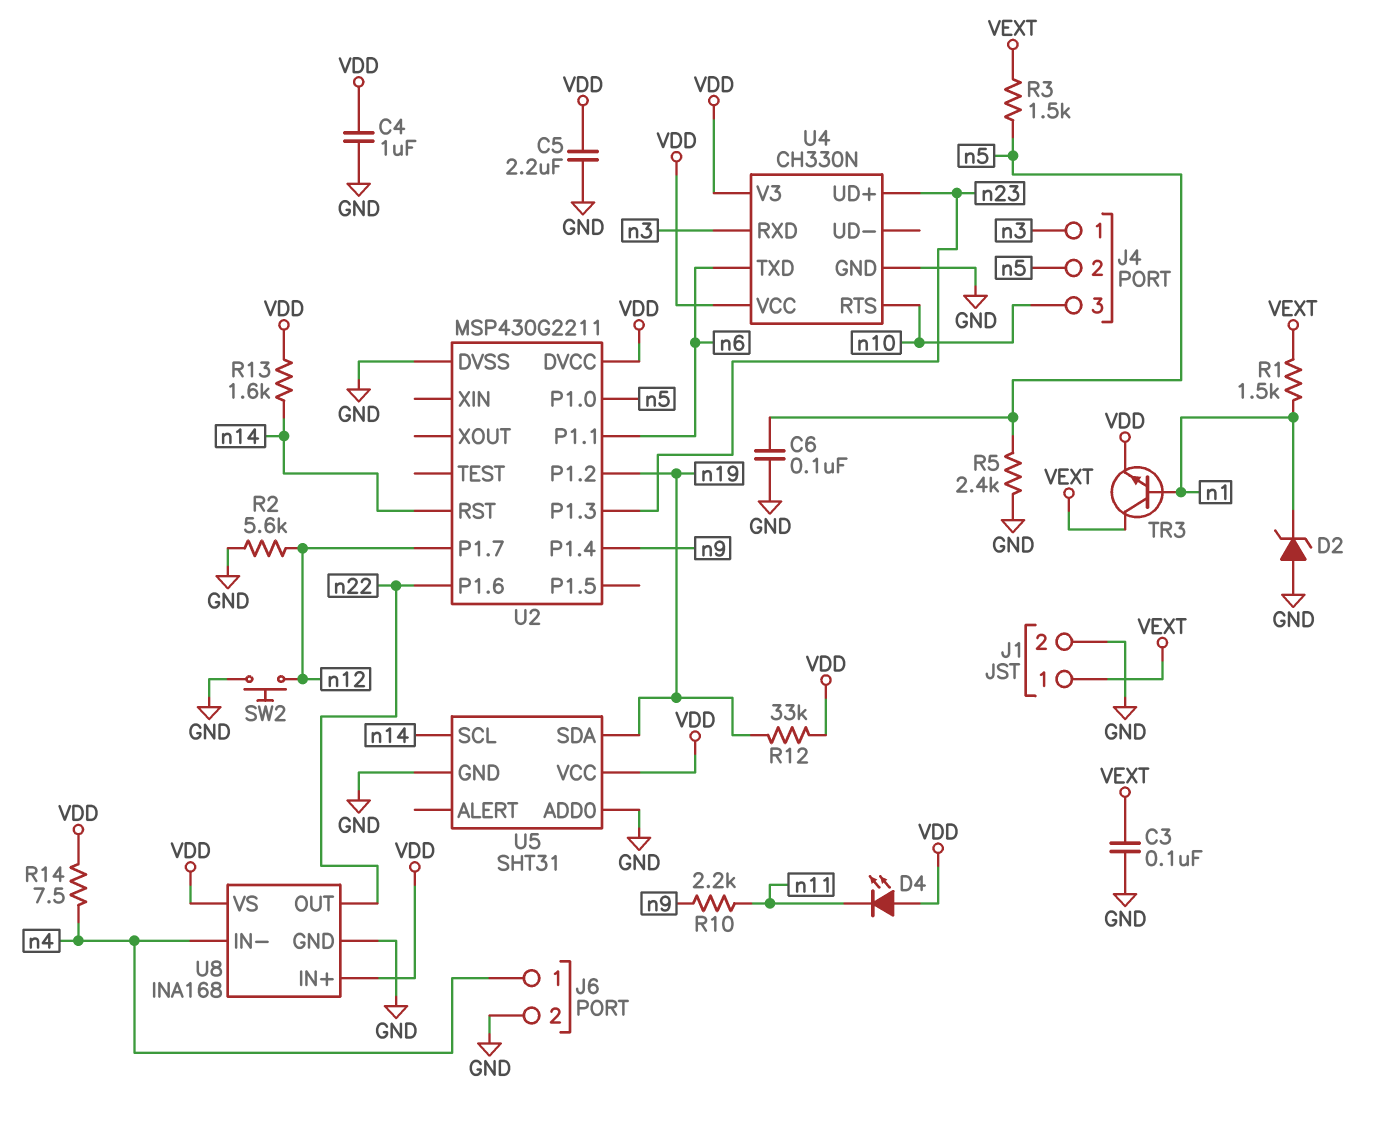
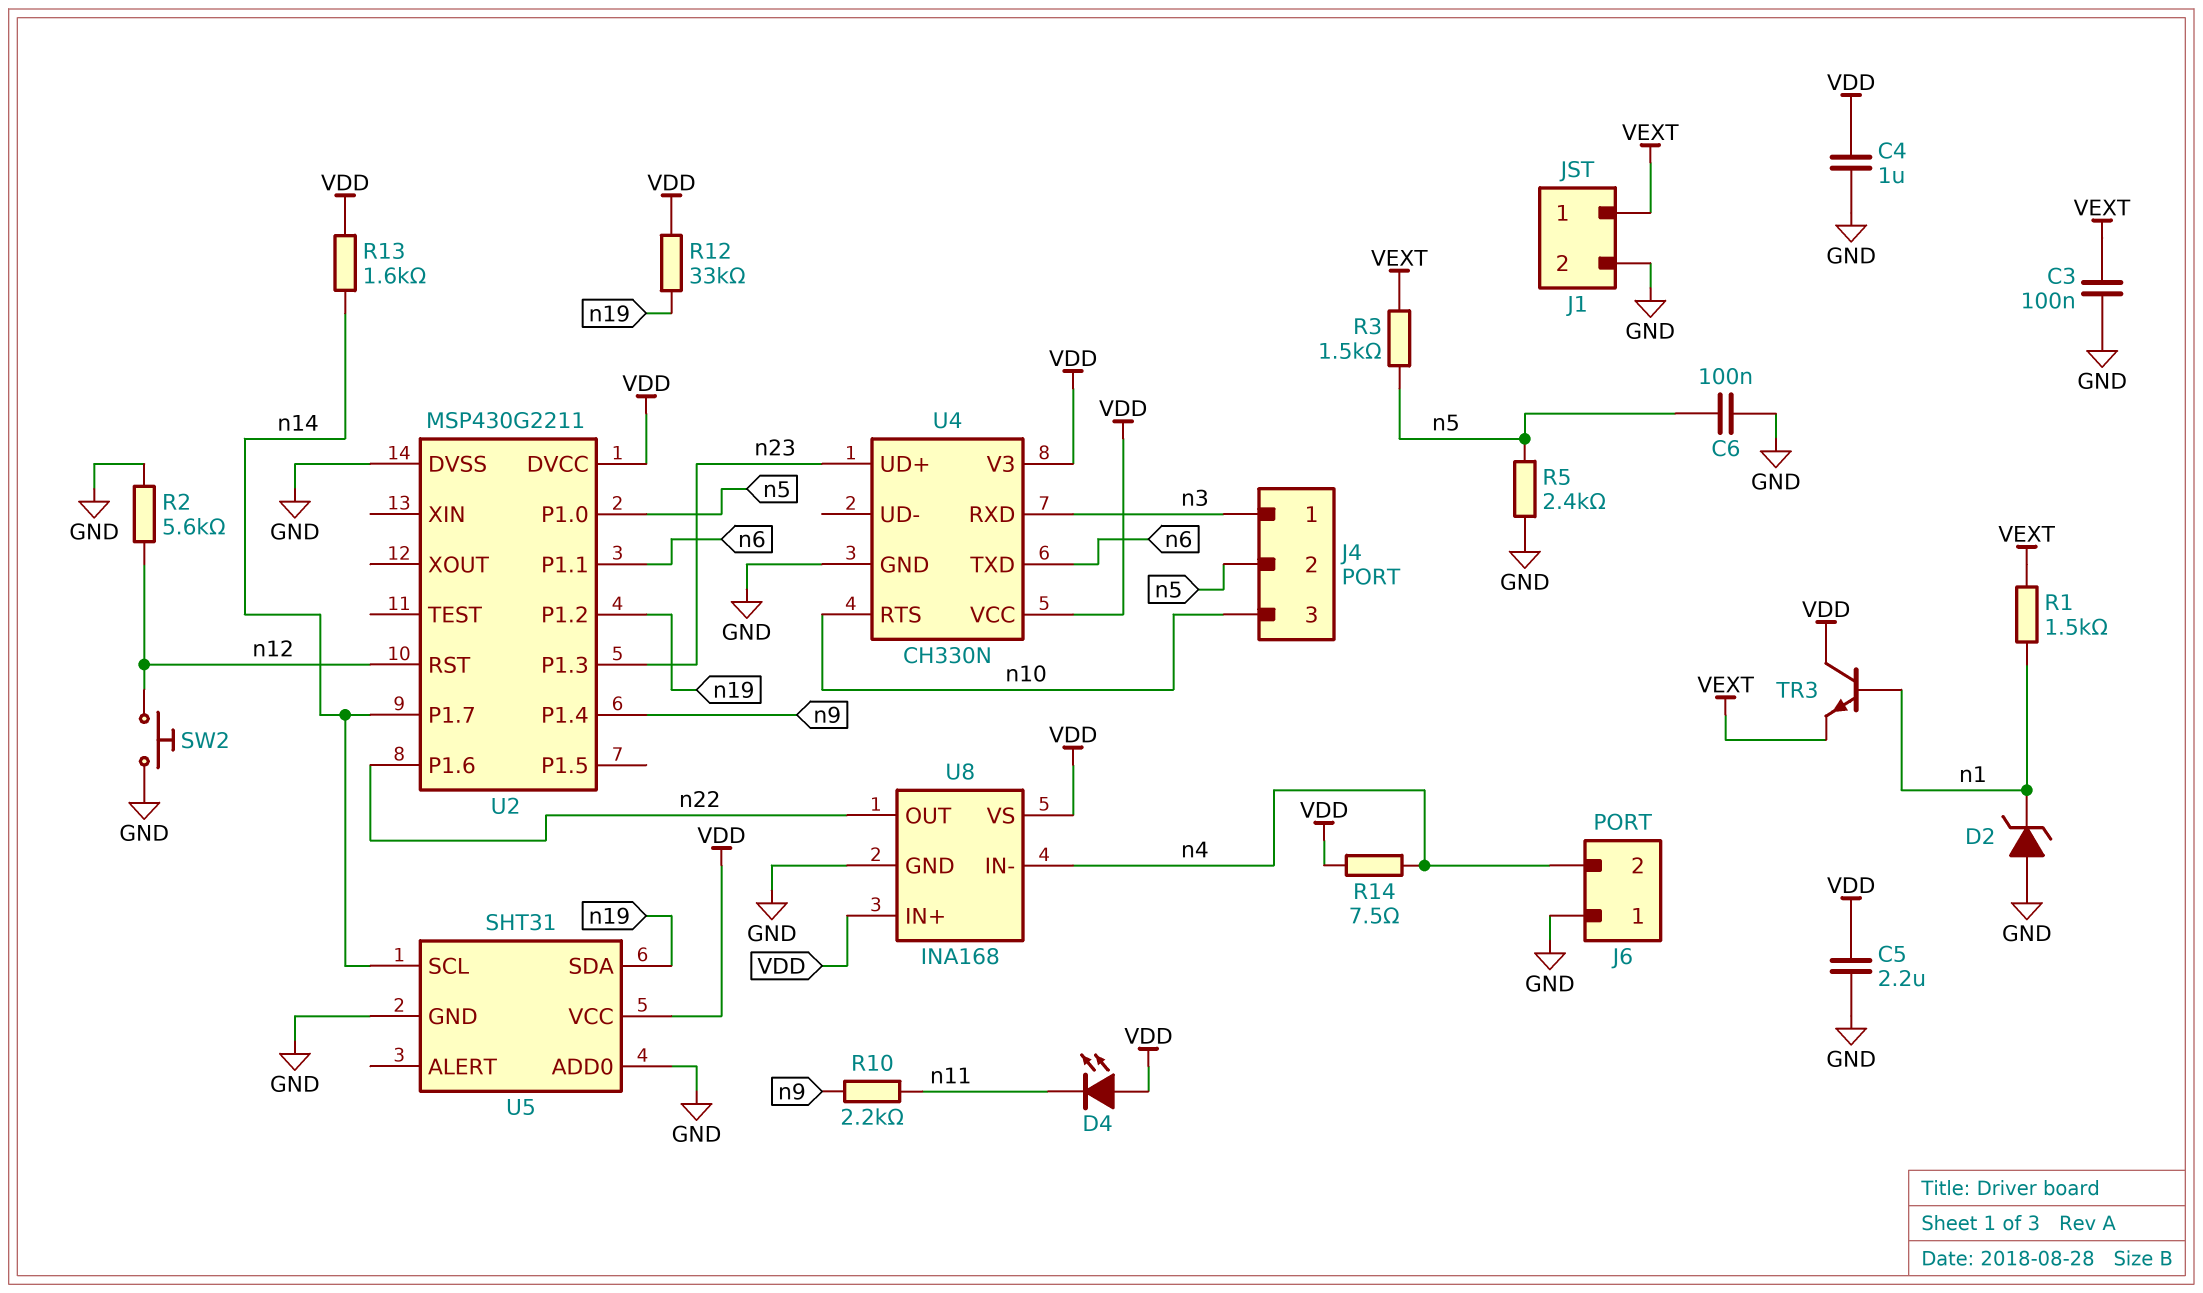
J6 pin 1: n4 -> GND
J6 pin 2: GND -> n4
TR3: NPN (B n1, C VEXT, E VDD) -> NPN (B n1, C VDD, E VEXT)
U2 pin P1.7: n12 -> n14
U2 pin RST: n14 -> n12

